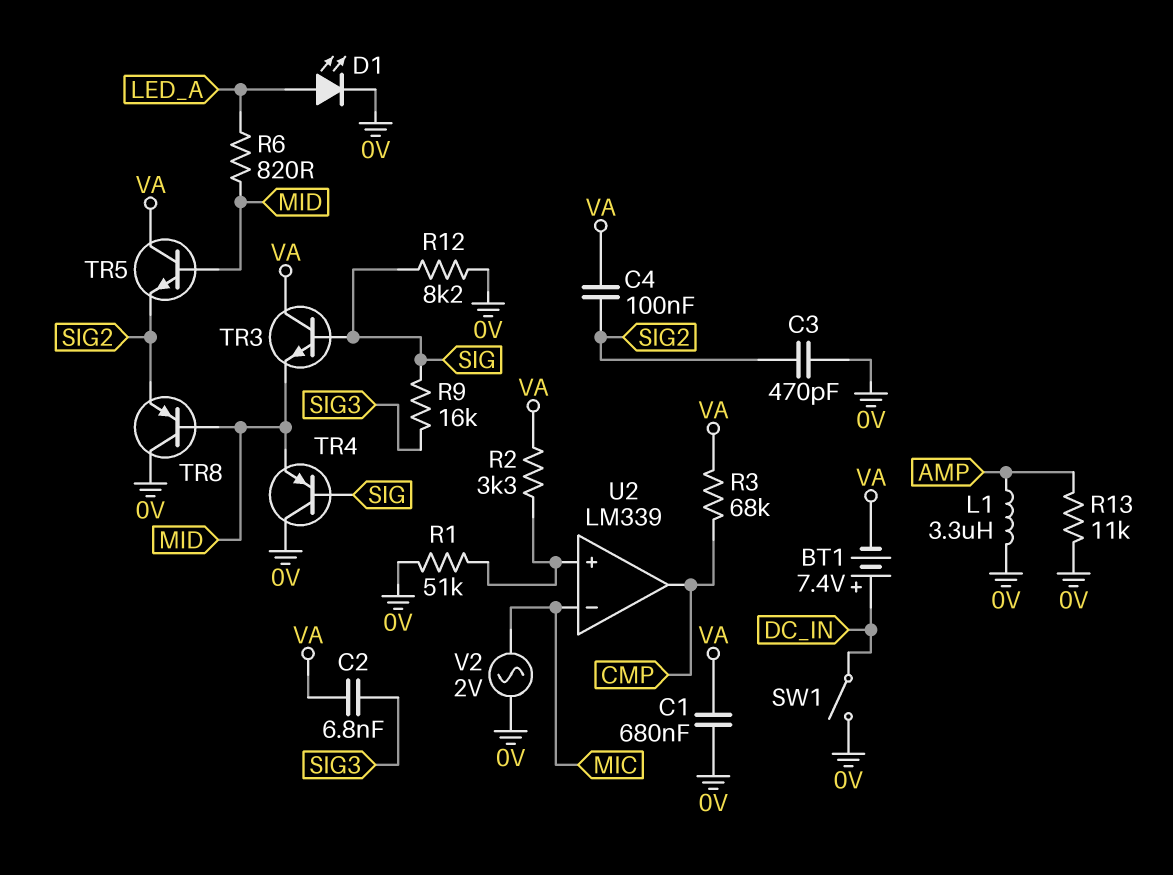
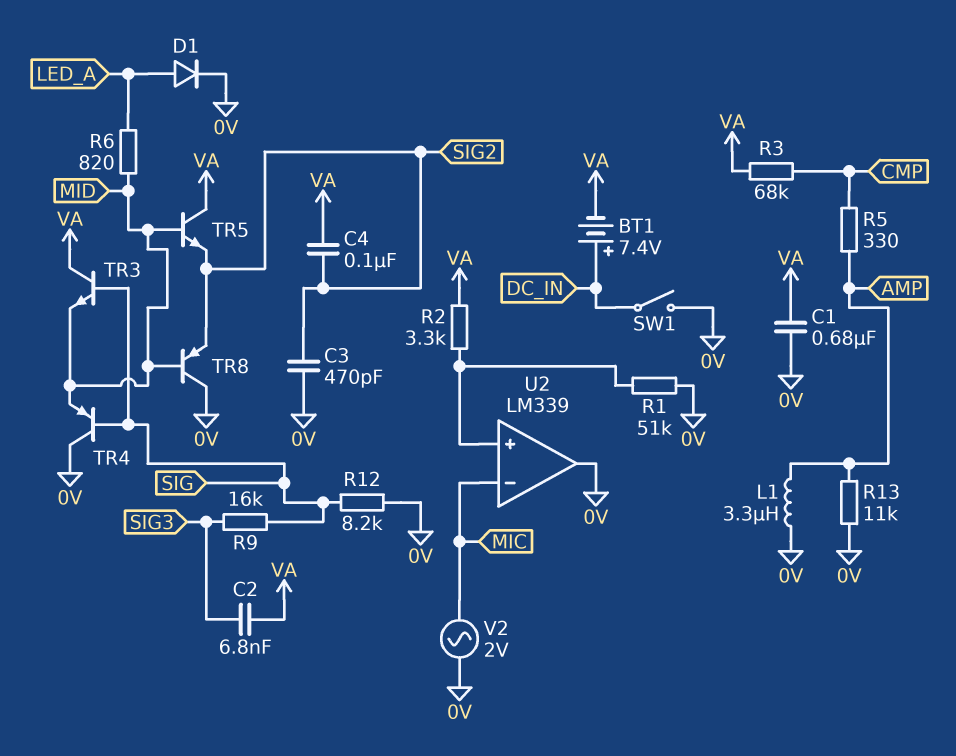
D1: LED (A LED_A, K 0V) -> diode (A LED_A, K 0V)
R5: none -> 330 (AMP, CMP)
U2 pin out: CMP -> 0V

